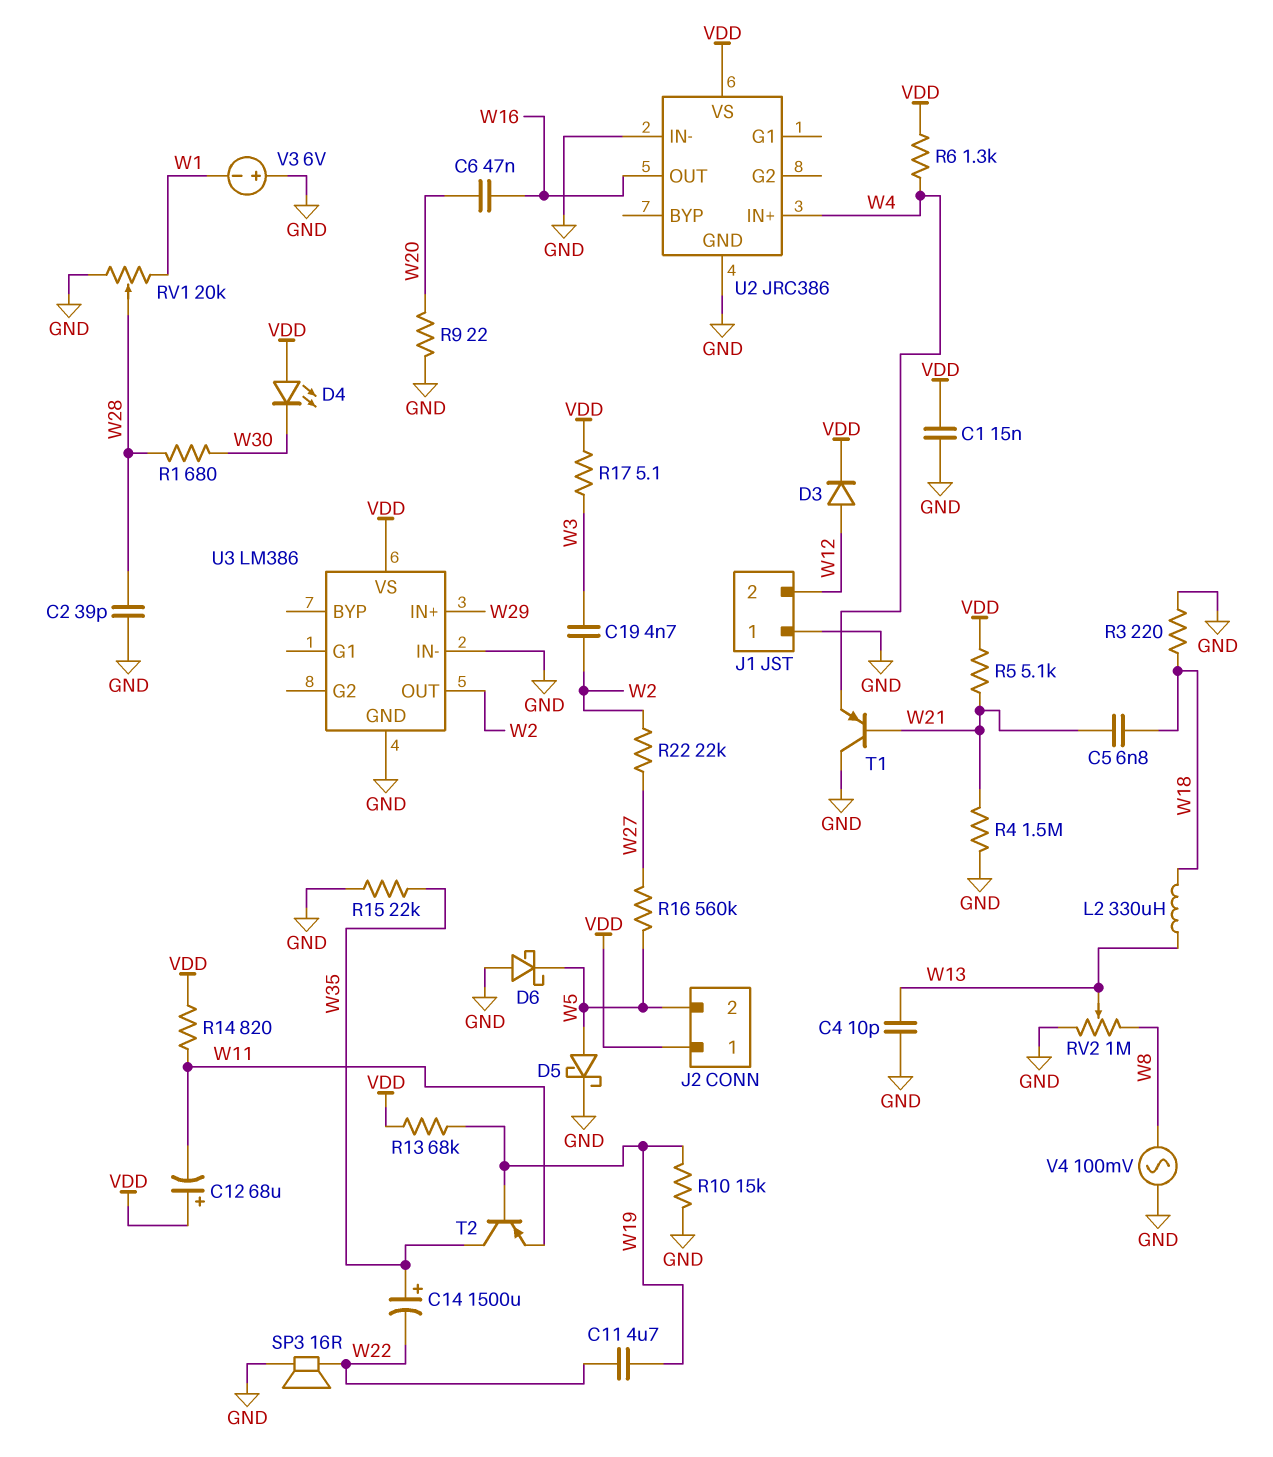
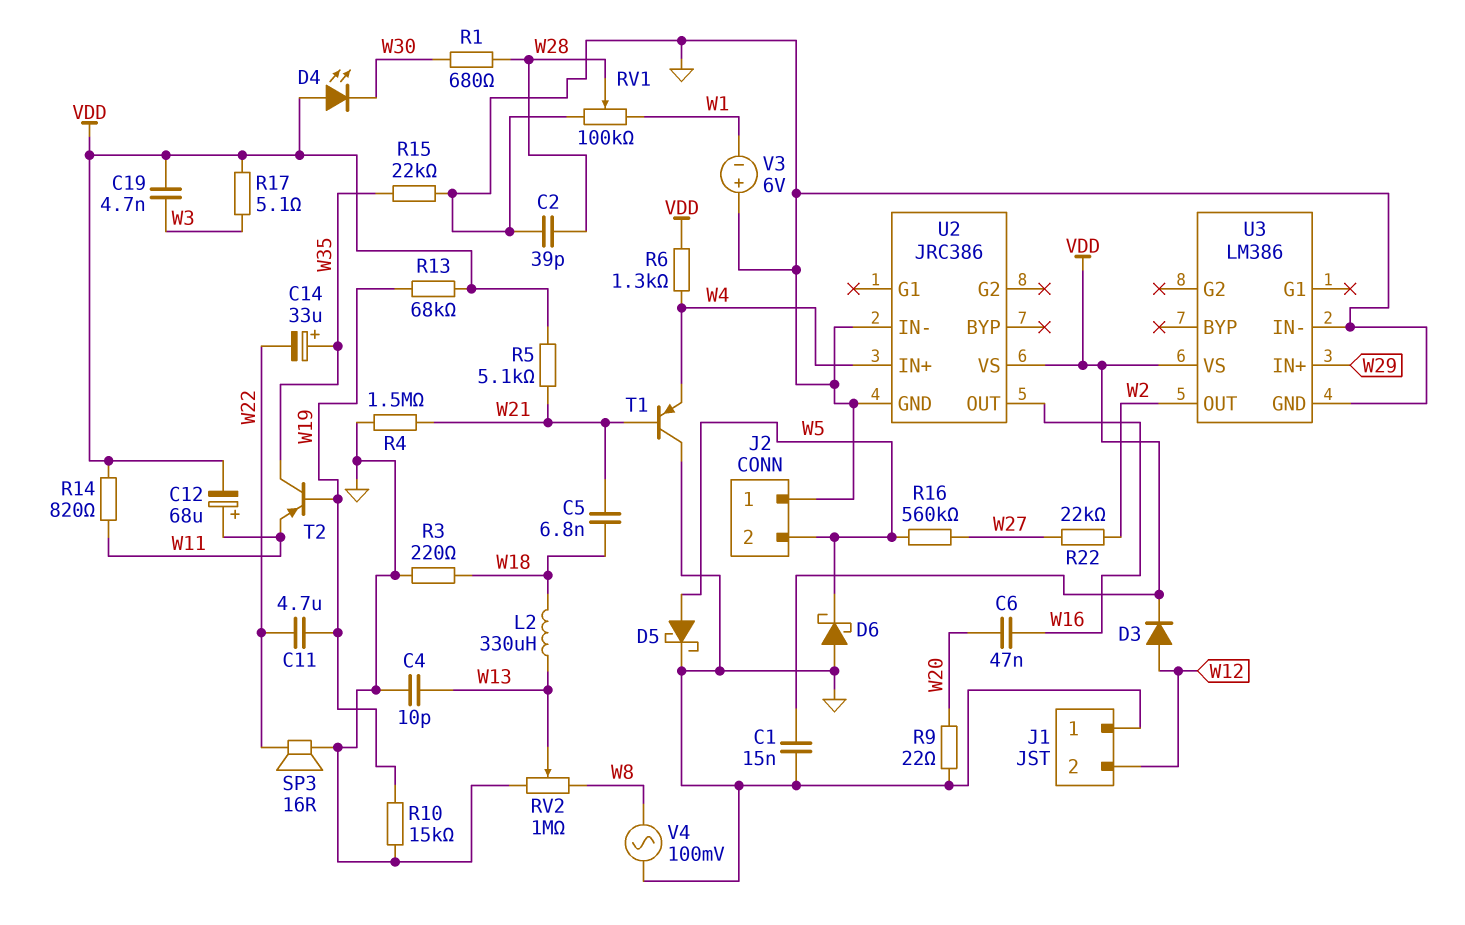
C12: 68uF (plus VDD, minus W11) -> 68uF (plus W11, minus VDD)
C14: 1500uF (plus W35, minus W22) -> 33uF (plus W35, minus W22)
C19: 4.7nF (W2, W3) -> 4.7nF (VDD, W3)
J2 pin 1: VDD -> GND
RV1: 20k (GND, W1, wiper W28) -> 100k (GND, W1, wiper W28)

